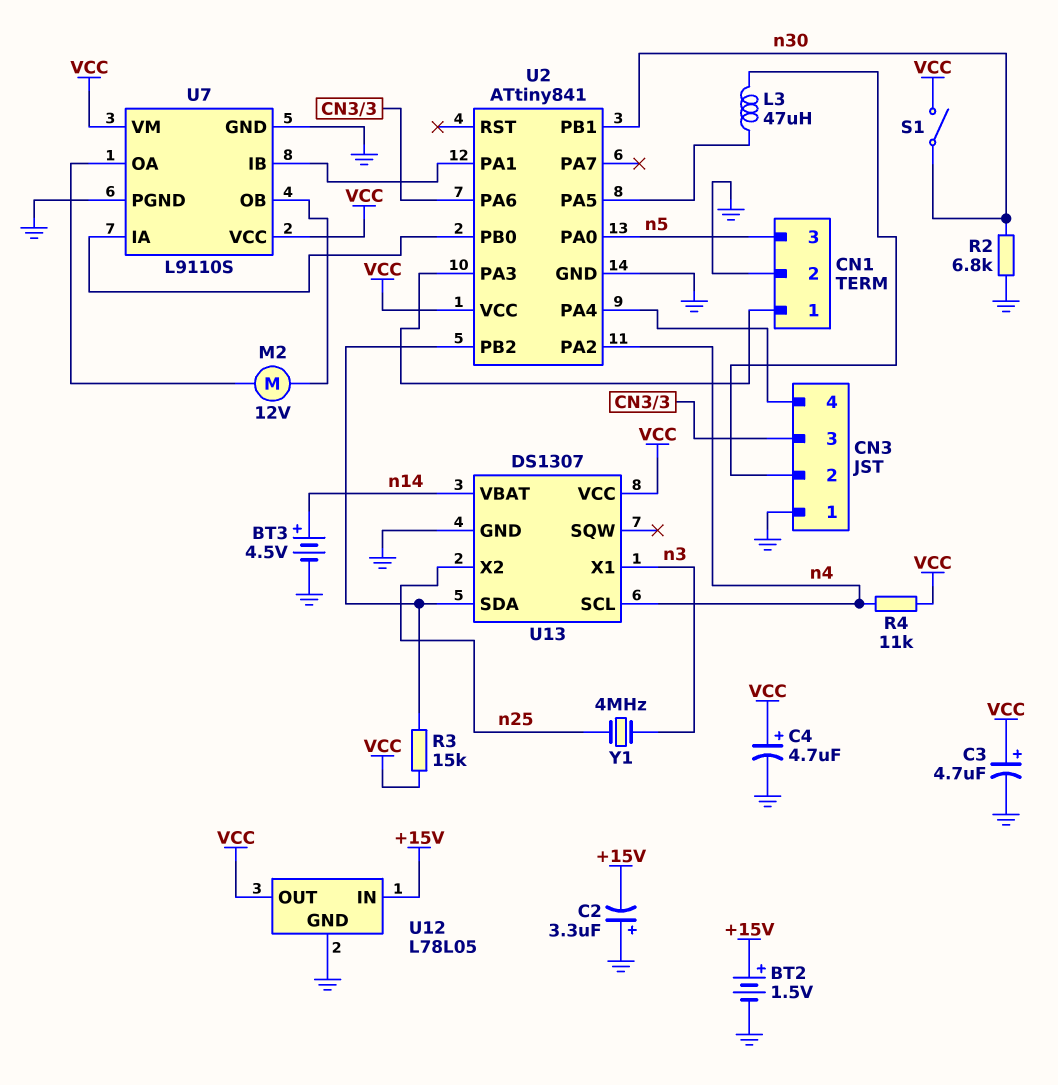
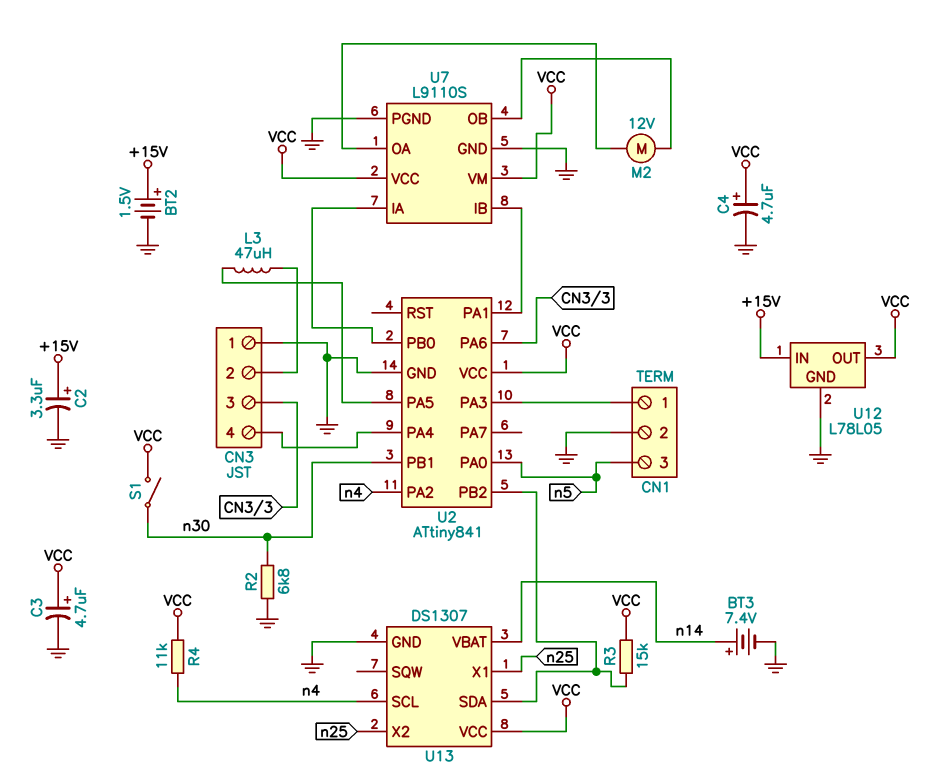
BT3: 4.5V (plus n14, minus GND) -> 7.4V (plus n14, minus GND)
C2: 3.3uF (plus GND, minus +15V) -> 3.3uF (plus +15V, minus GND)
U13 pin X1: n3 -> n25
Y1: 4MHz (n3, n25) -> none

